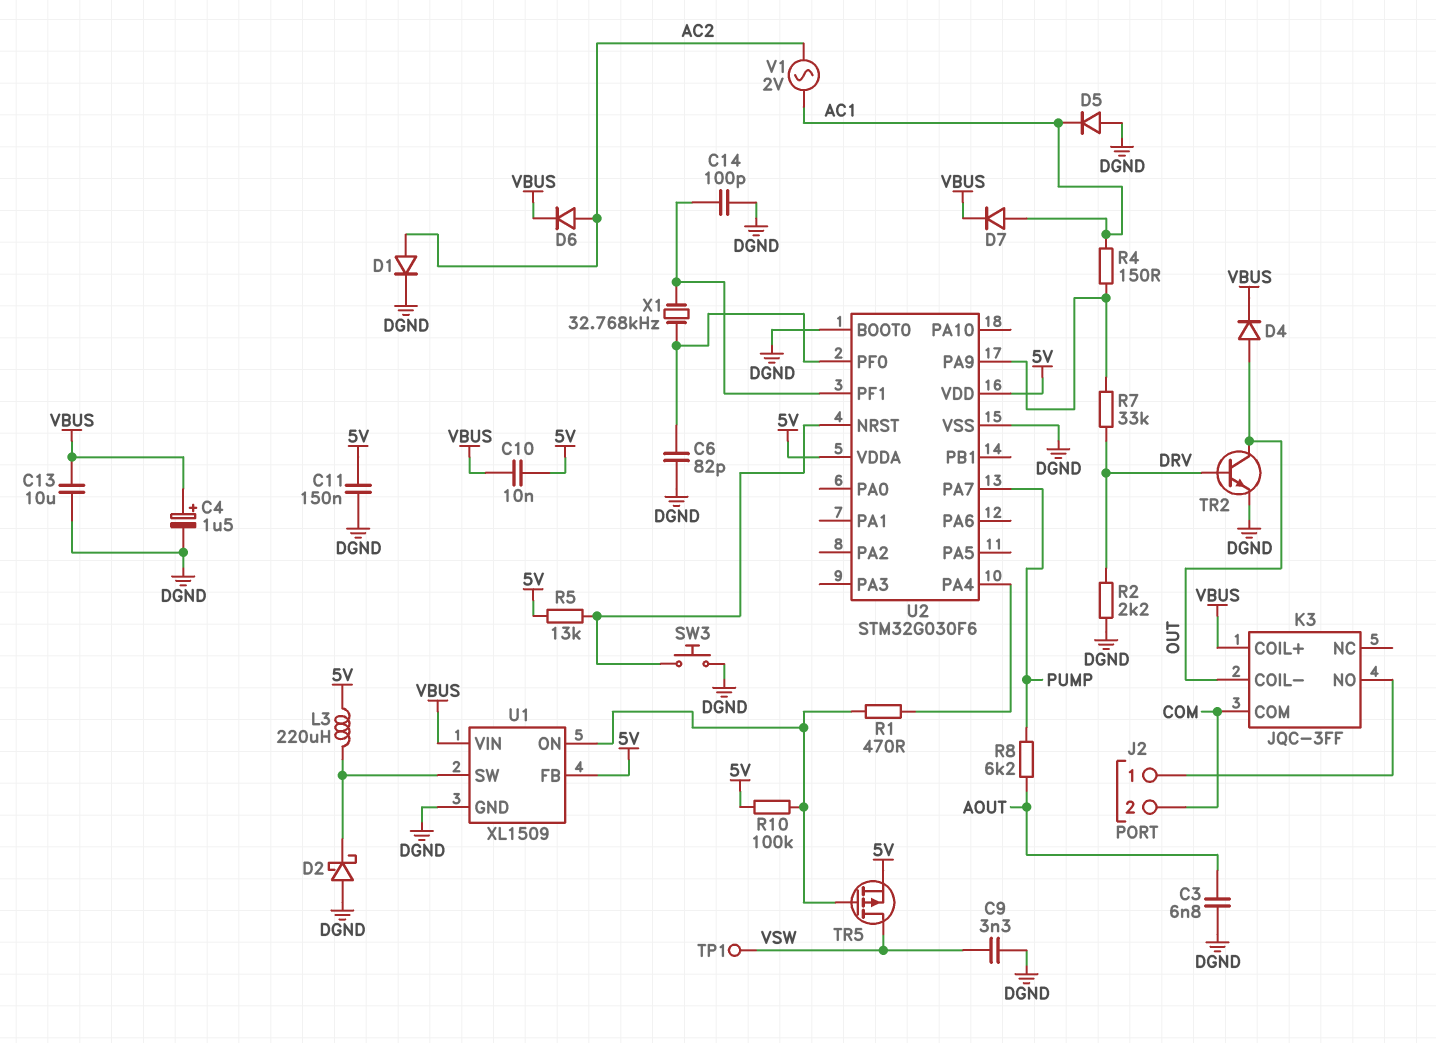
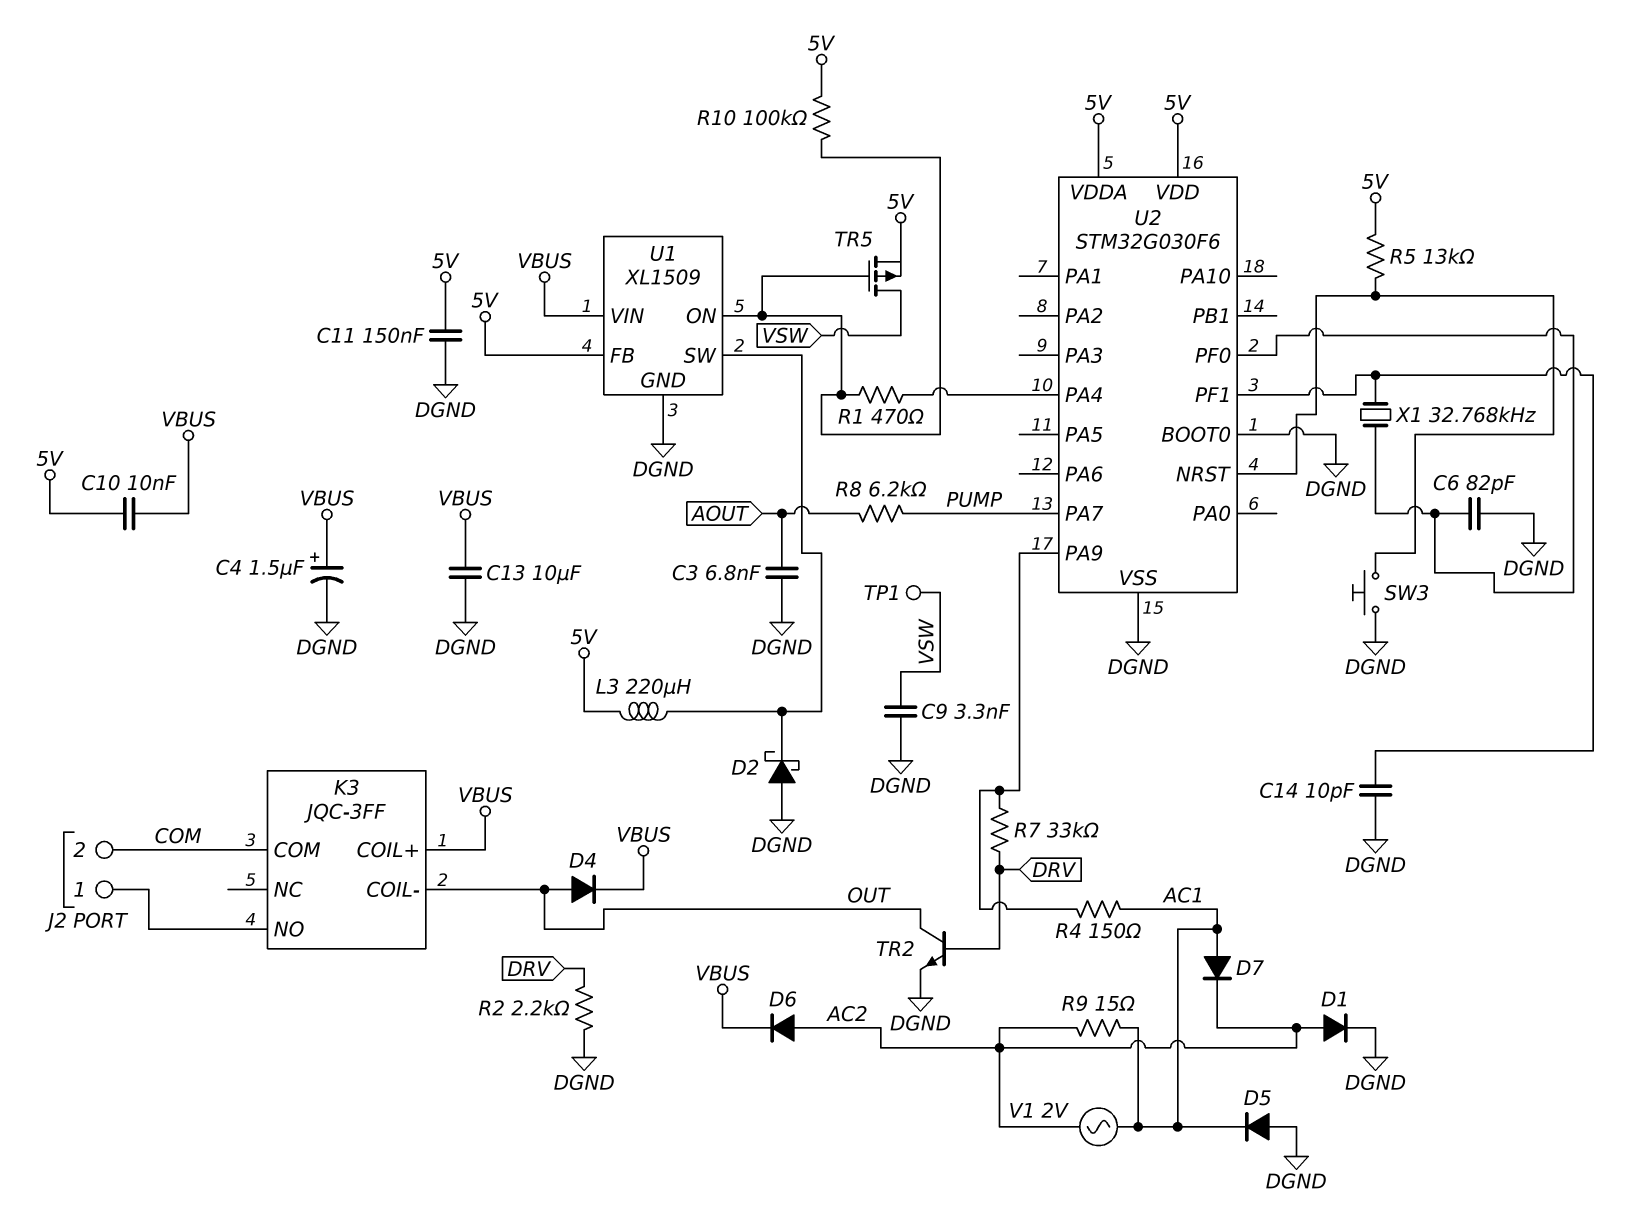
C14: 100pF (DGND, U2/PF1) -> 10pF (DGND, U2/PF1)
D7: diode (A AC1, K VBUS) -> diode (A AC1, K AC2)
R9: none -> 15 (AC1, AC2)

